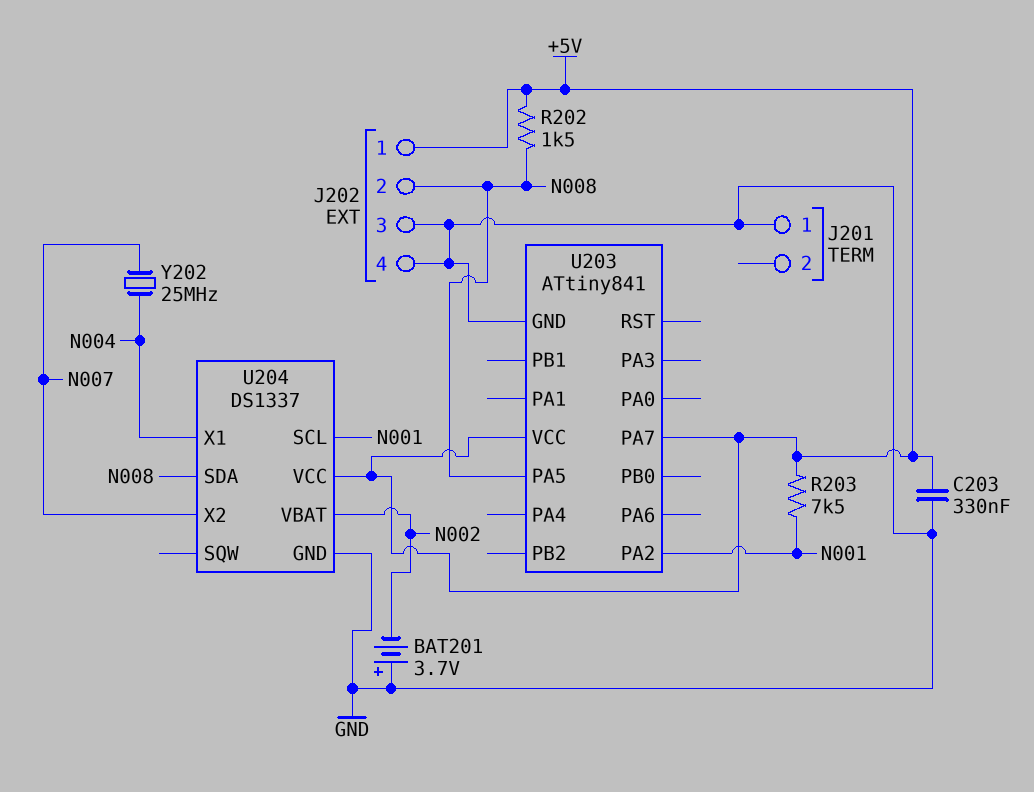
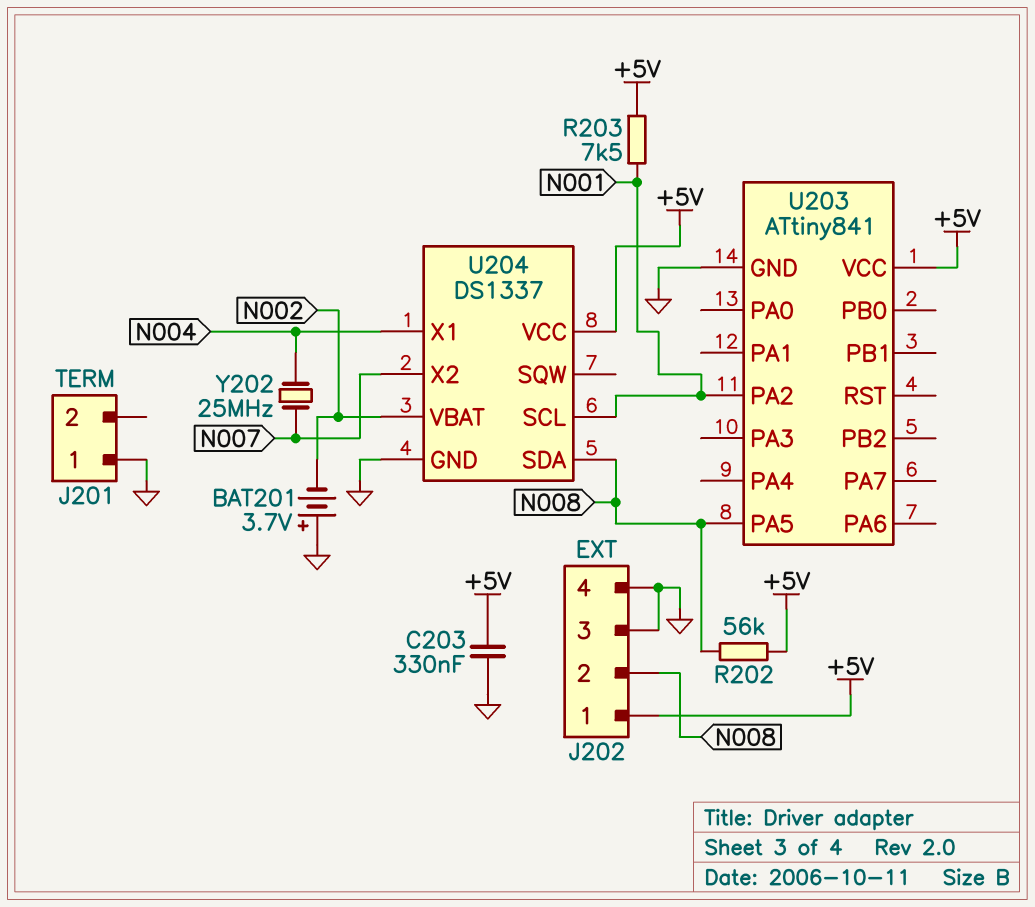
R202: 1.5k (+5V, N008) -> 56k (+5V, N008)
U203 pin PA7: +5V -> none

